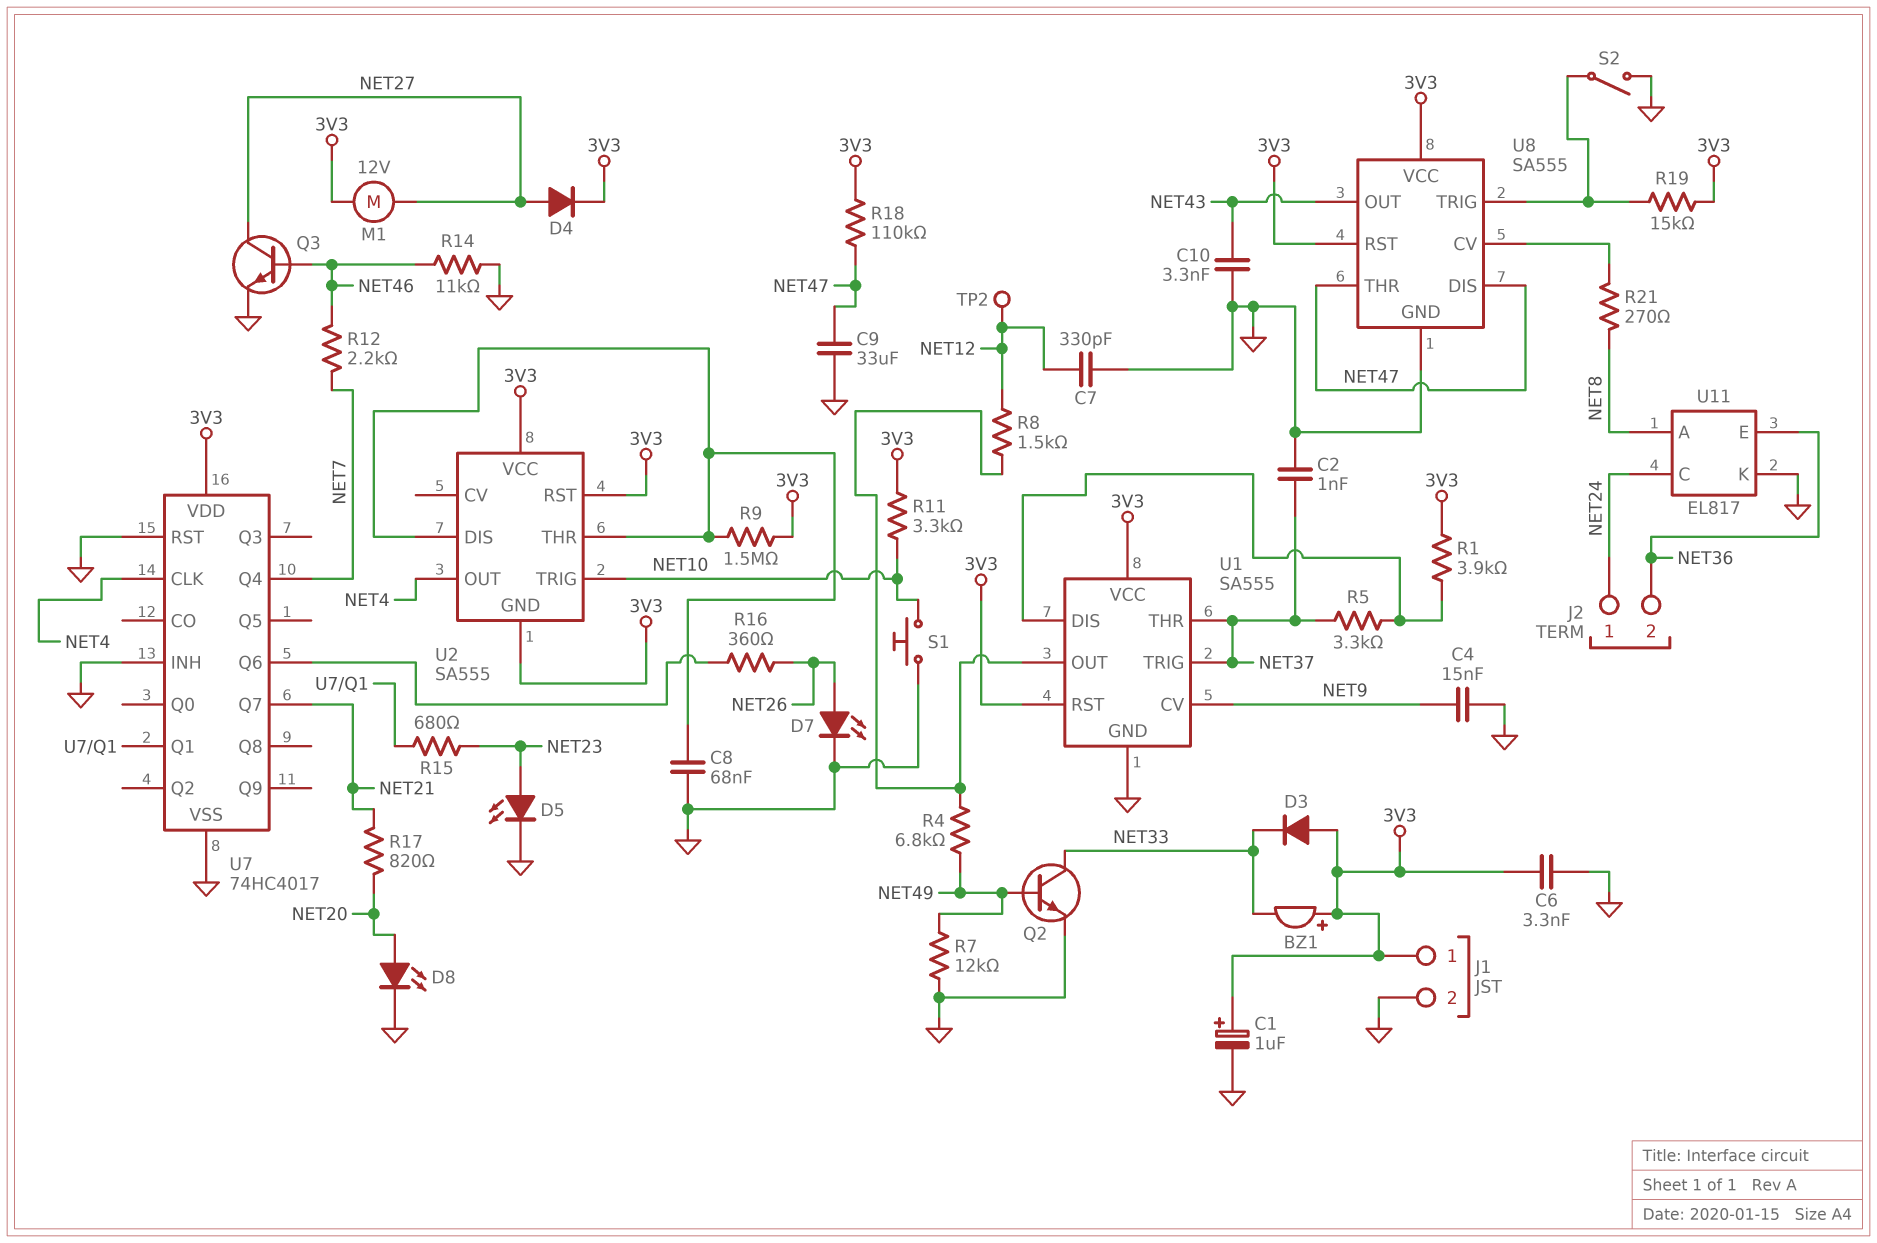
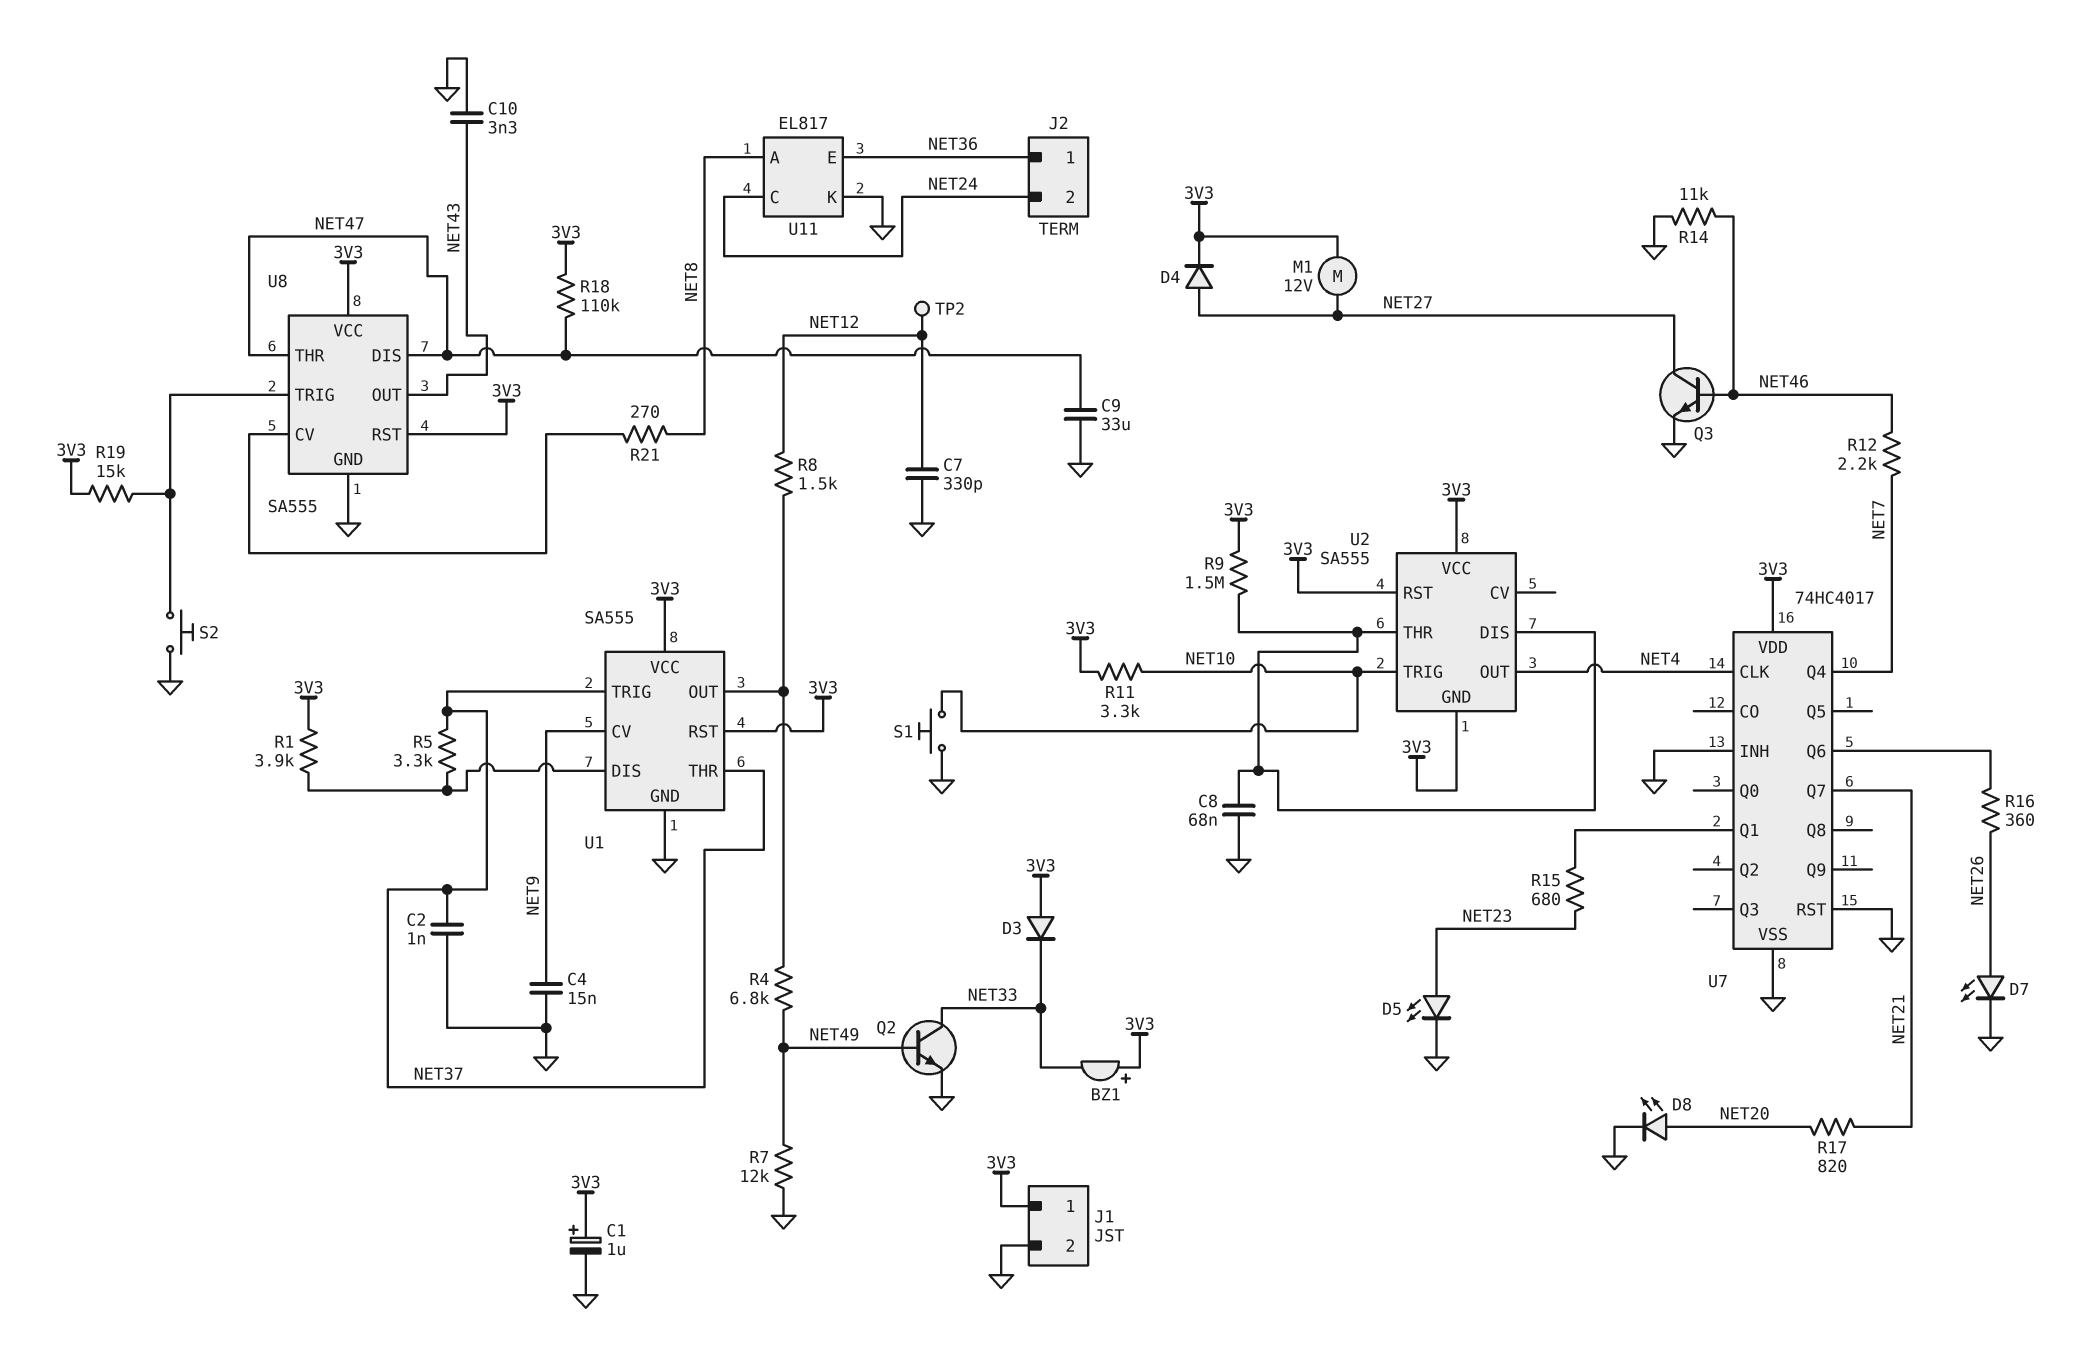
C6: 3.3nF (3V3, GND) -> none
J2 pin 1: NET24 -> NET36
J2 pin 2: NET36 -> NET24
S2: switch (GND, U8/TRIG) -> button (GND, U8/TRIG)

